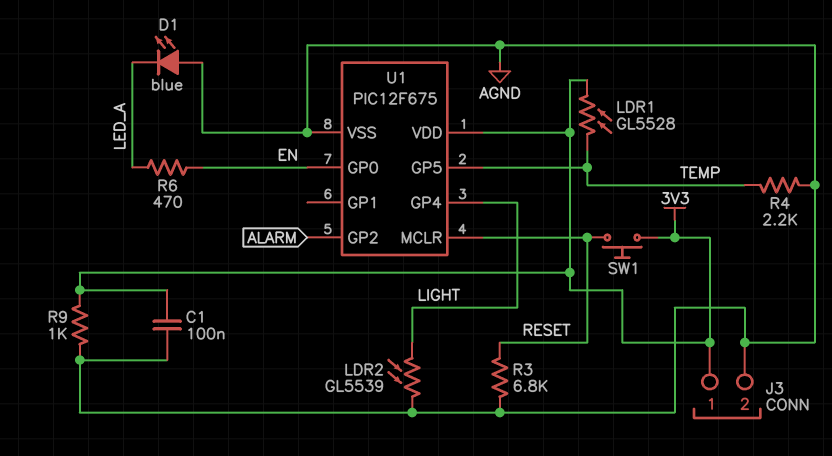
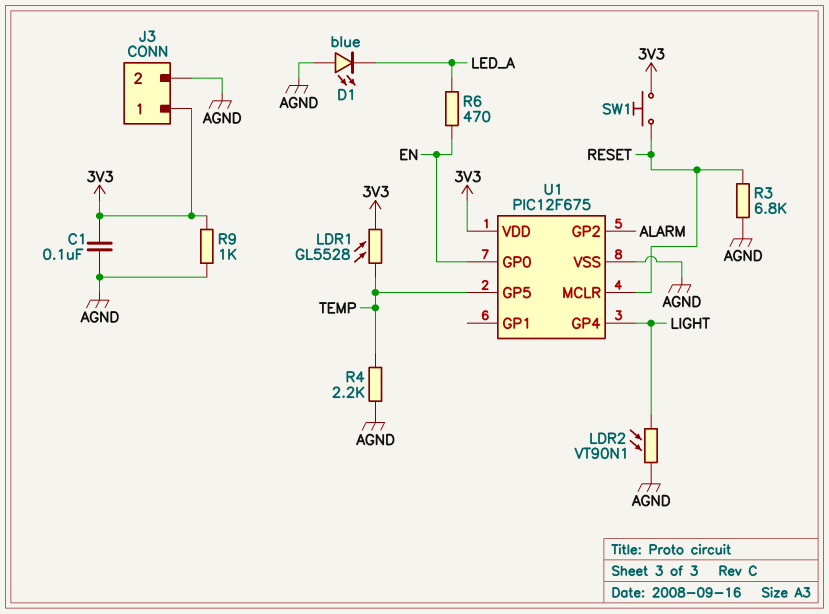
LDR2: GL5539 (AGND, LIGHT) -> VT90N1 (AGND, LIGHT)

